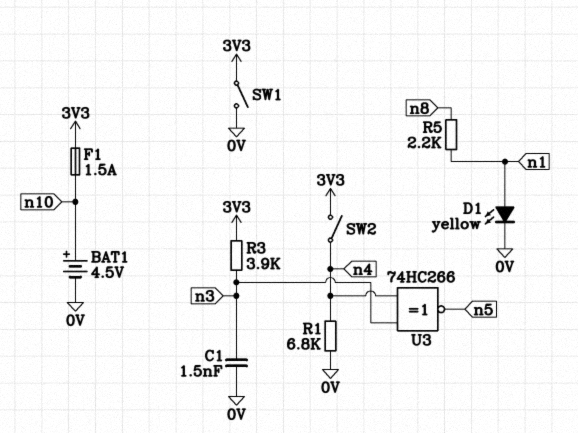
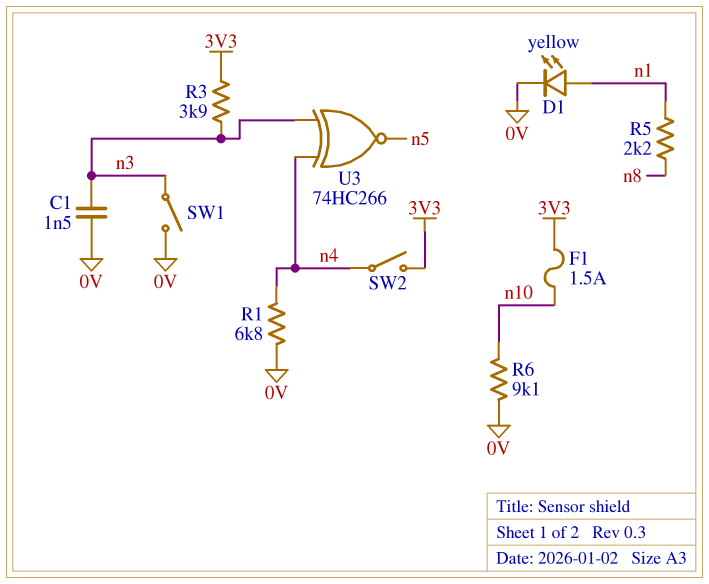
BAT1: 4.5V (plus n10, minus 0V) -> none
R6: none -> 9.1k (0V, n10)
SW1: switch (0V, 3V3) -> switch (0V, n3)

